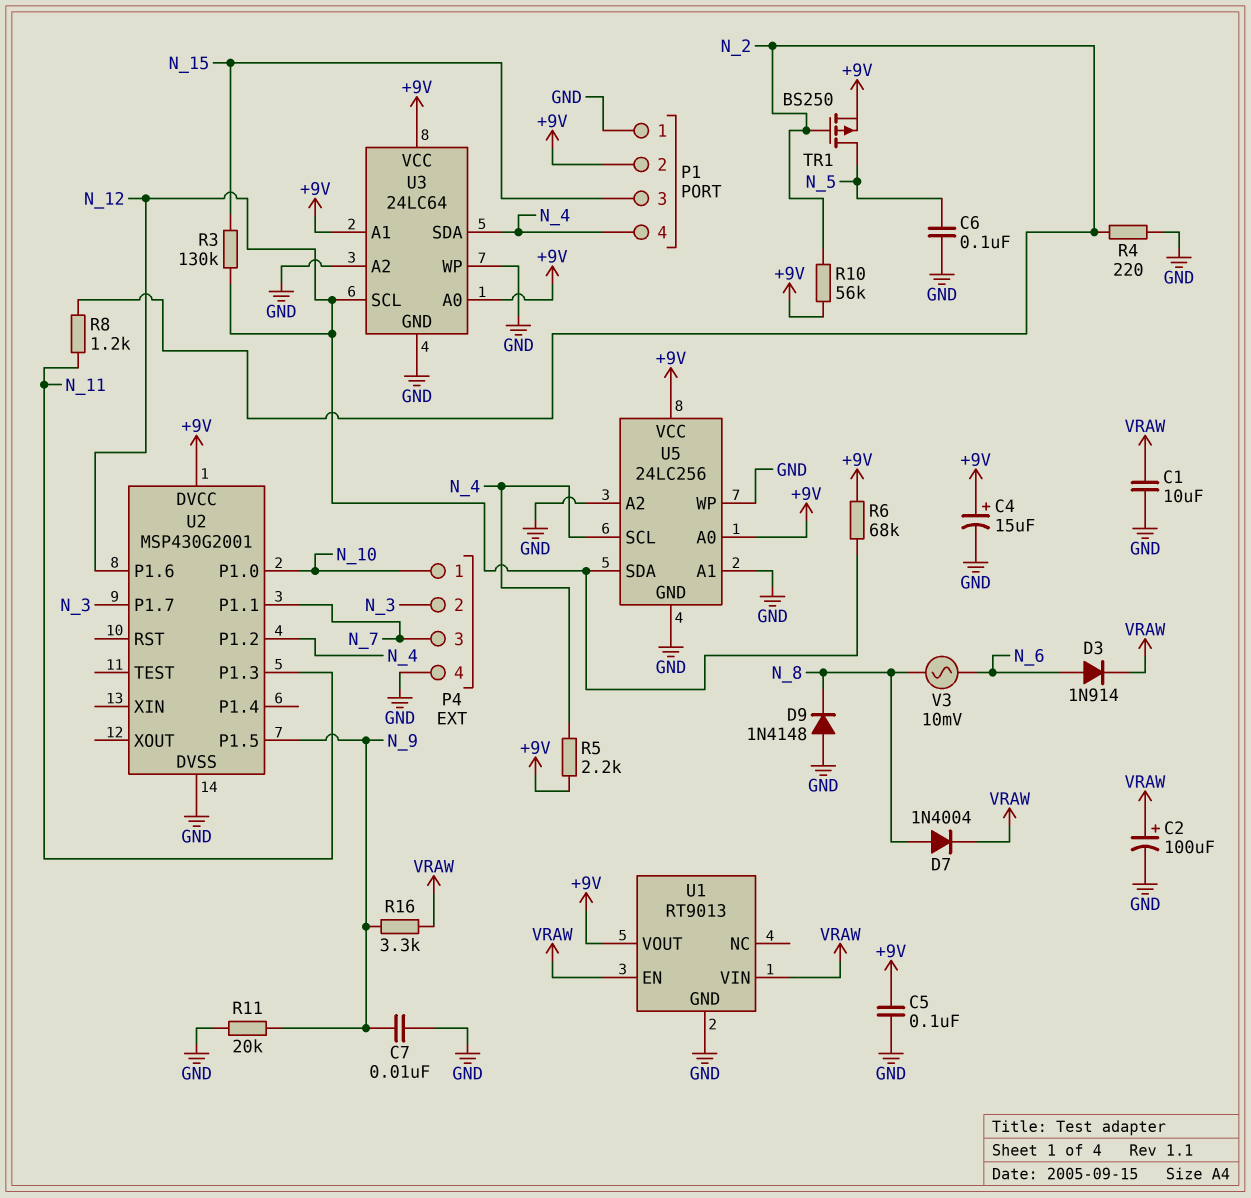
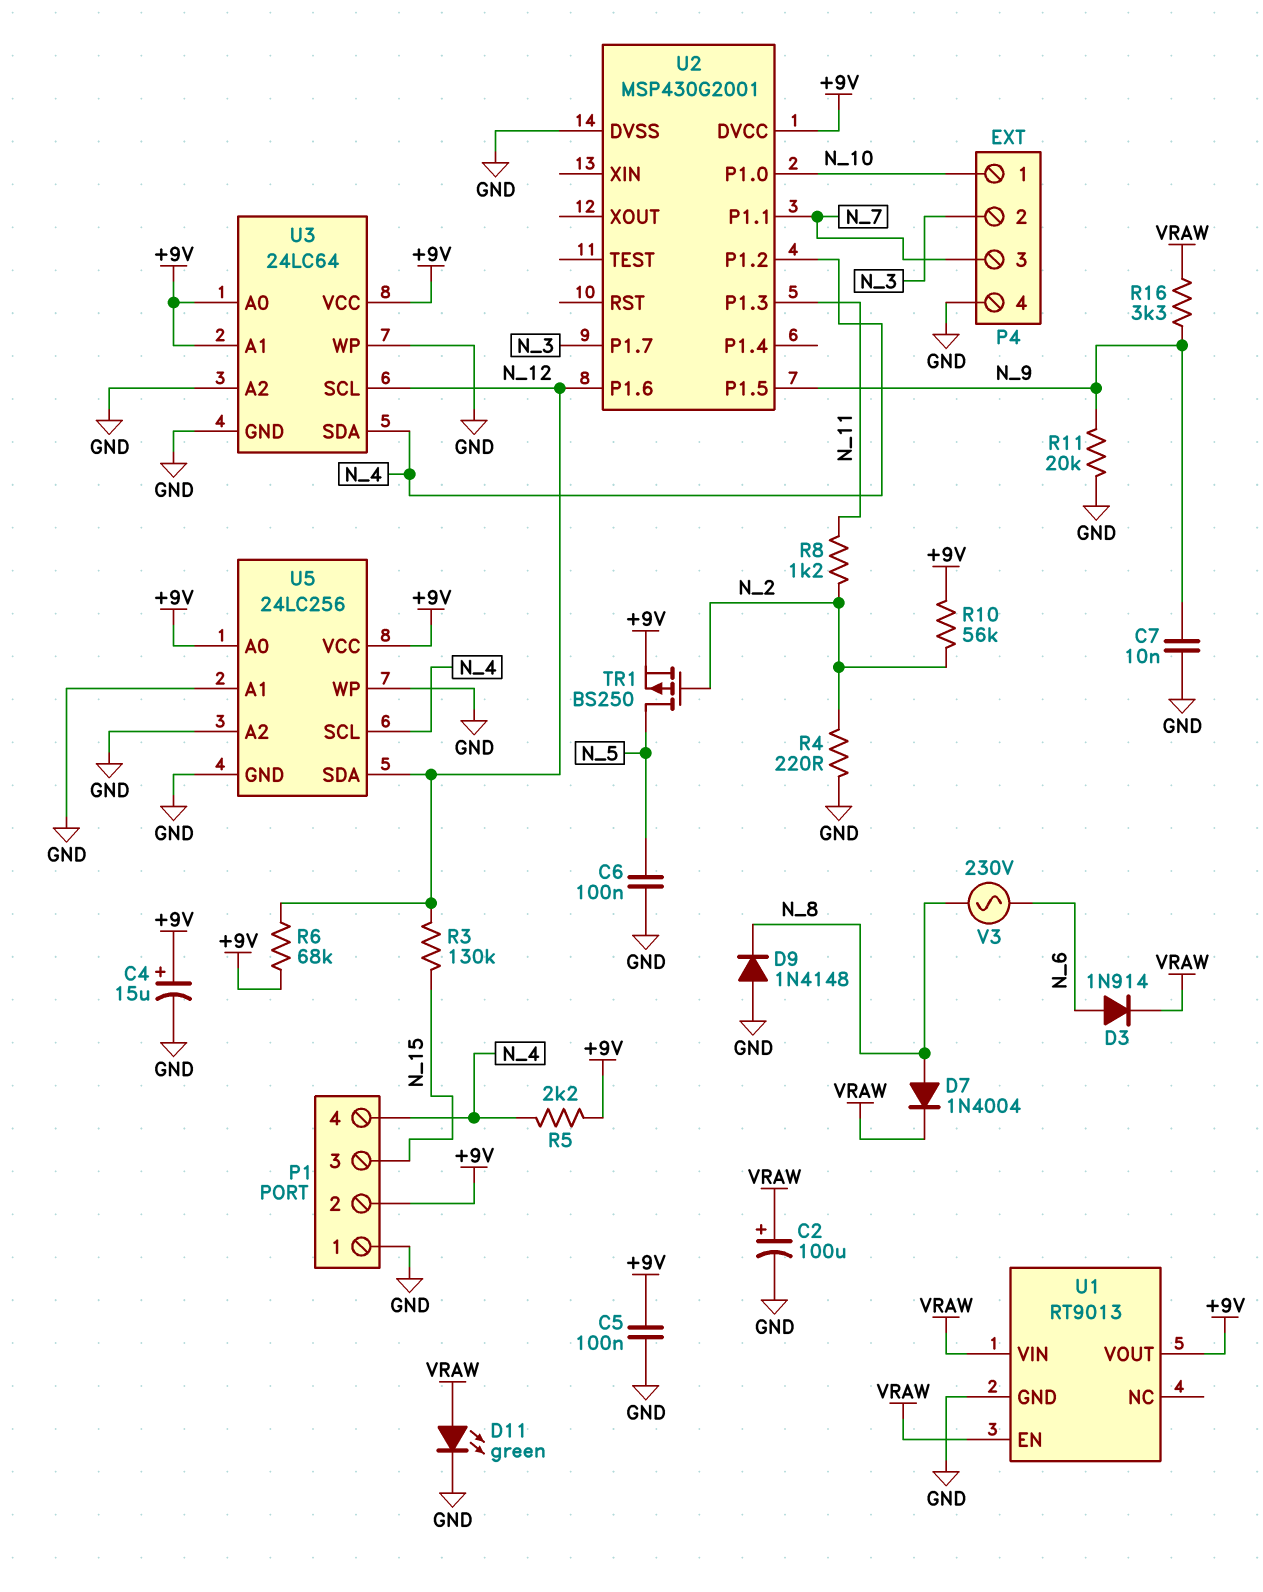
C1: 10uF (GND, VRAW) -> none
D11: none -> LED green (A VRAW, K GND)
V3: AC 10mV (N_6, N_8) -> AC 230V (N_6, N_8)

